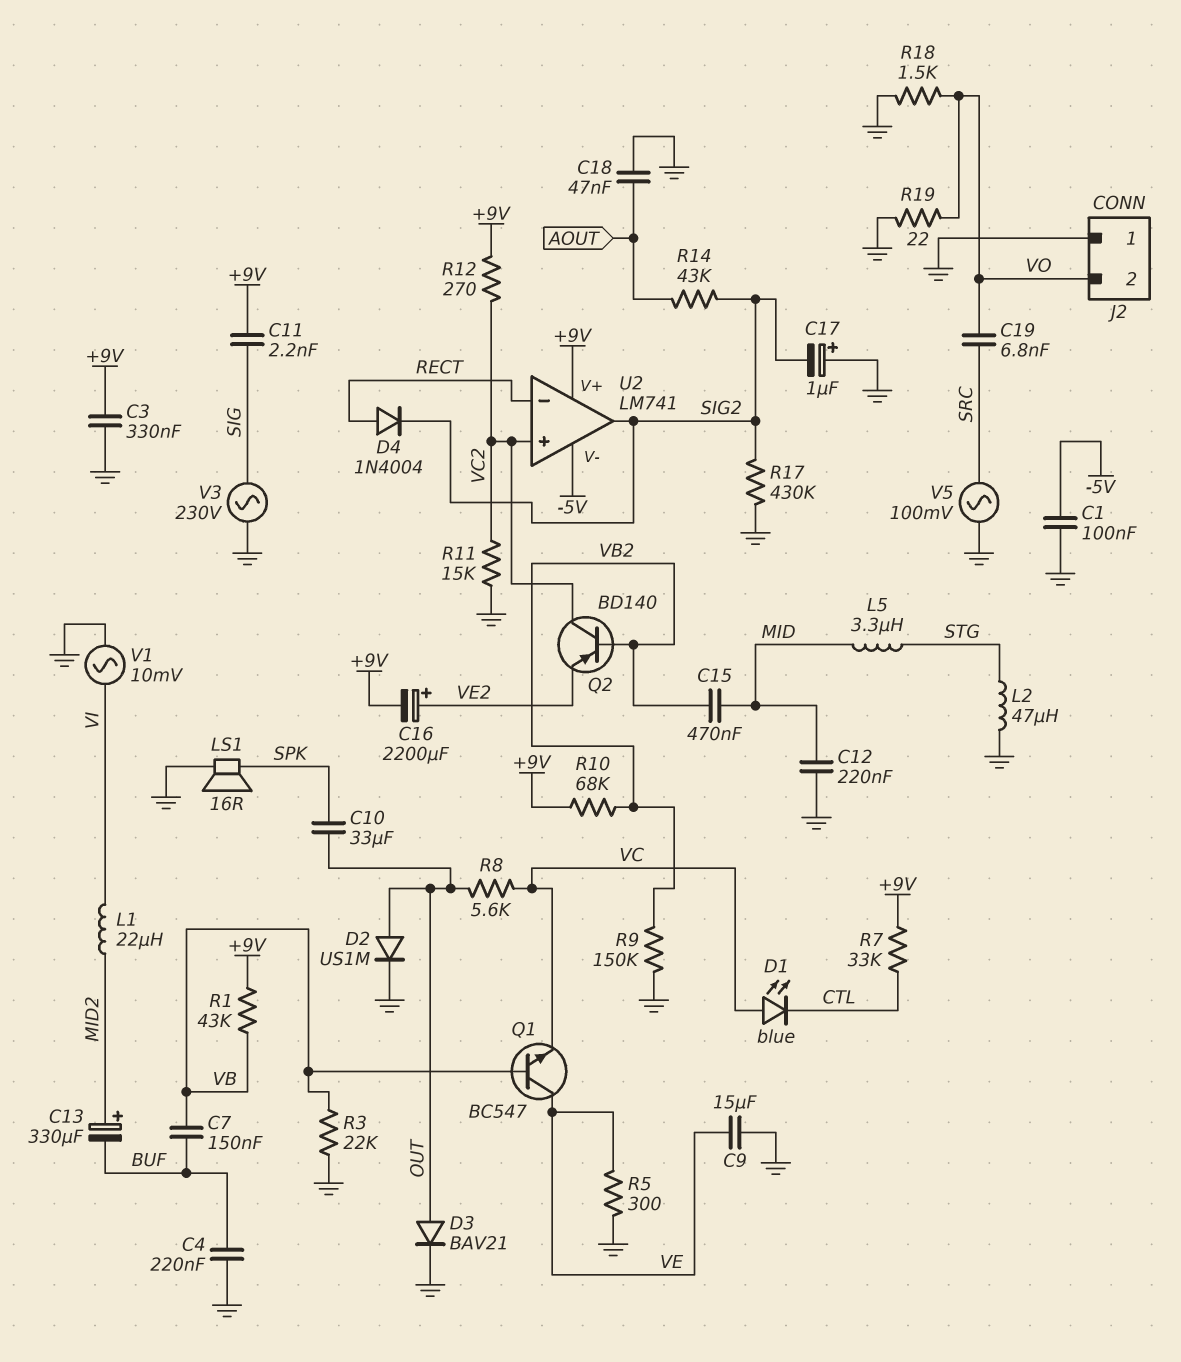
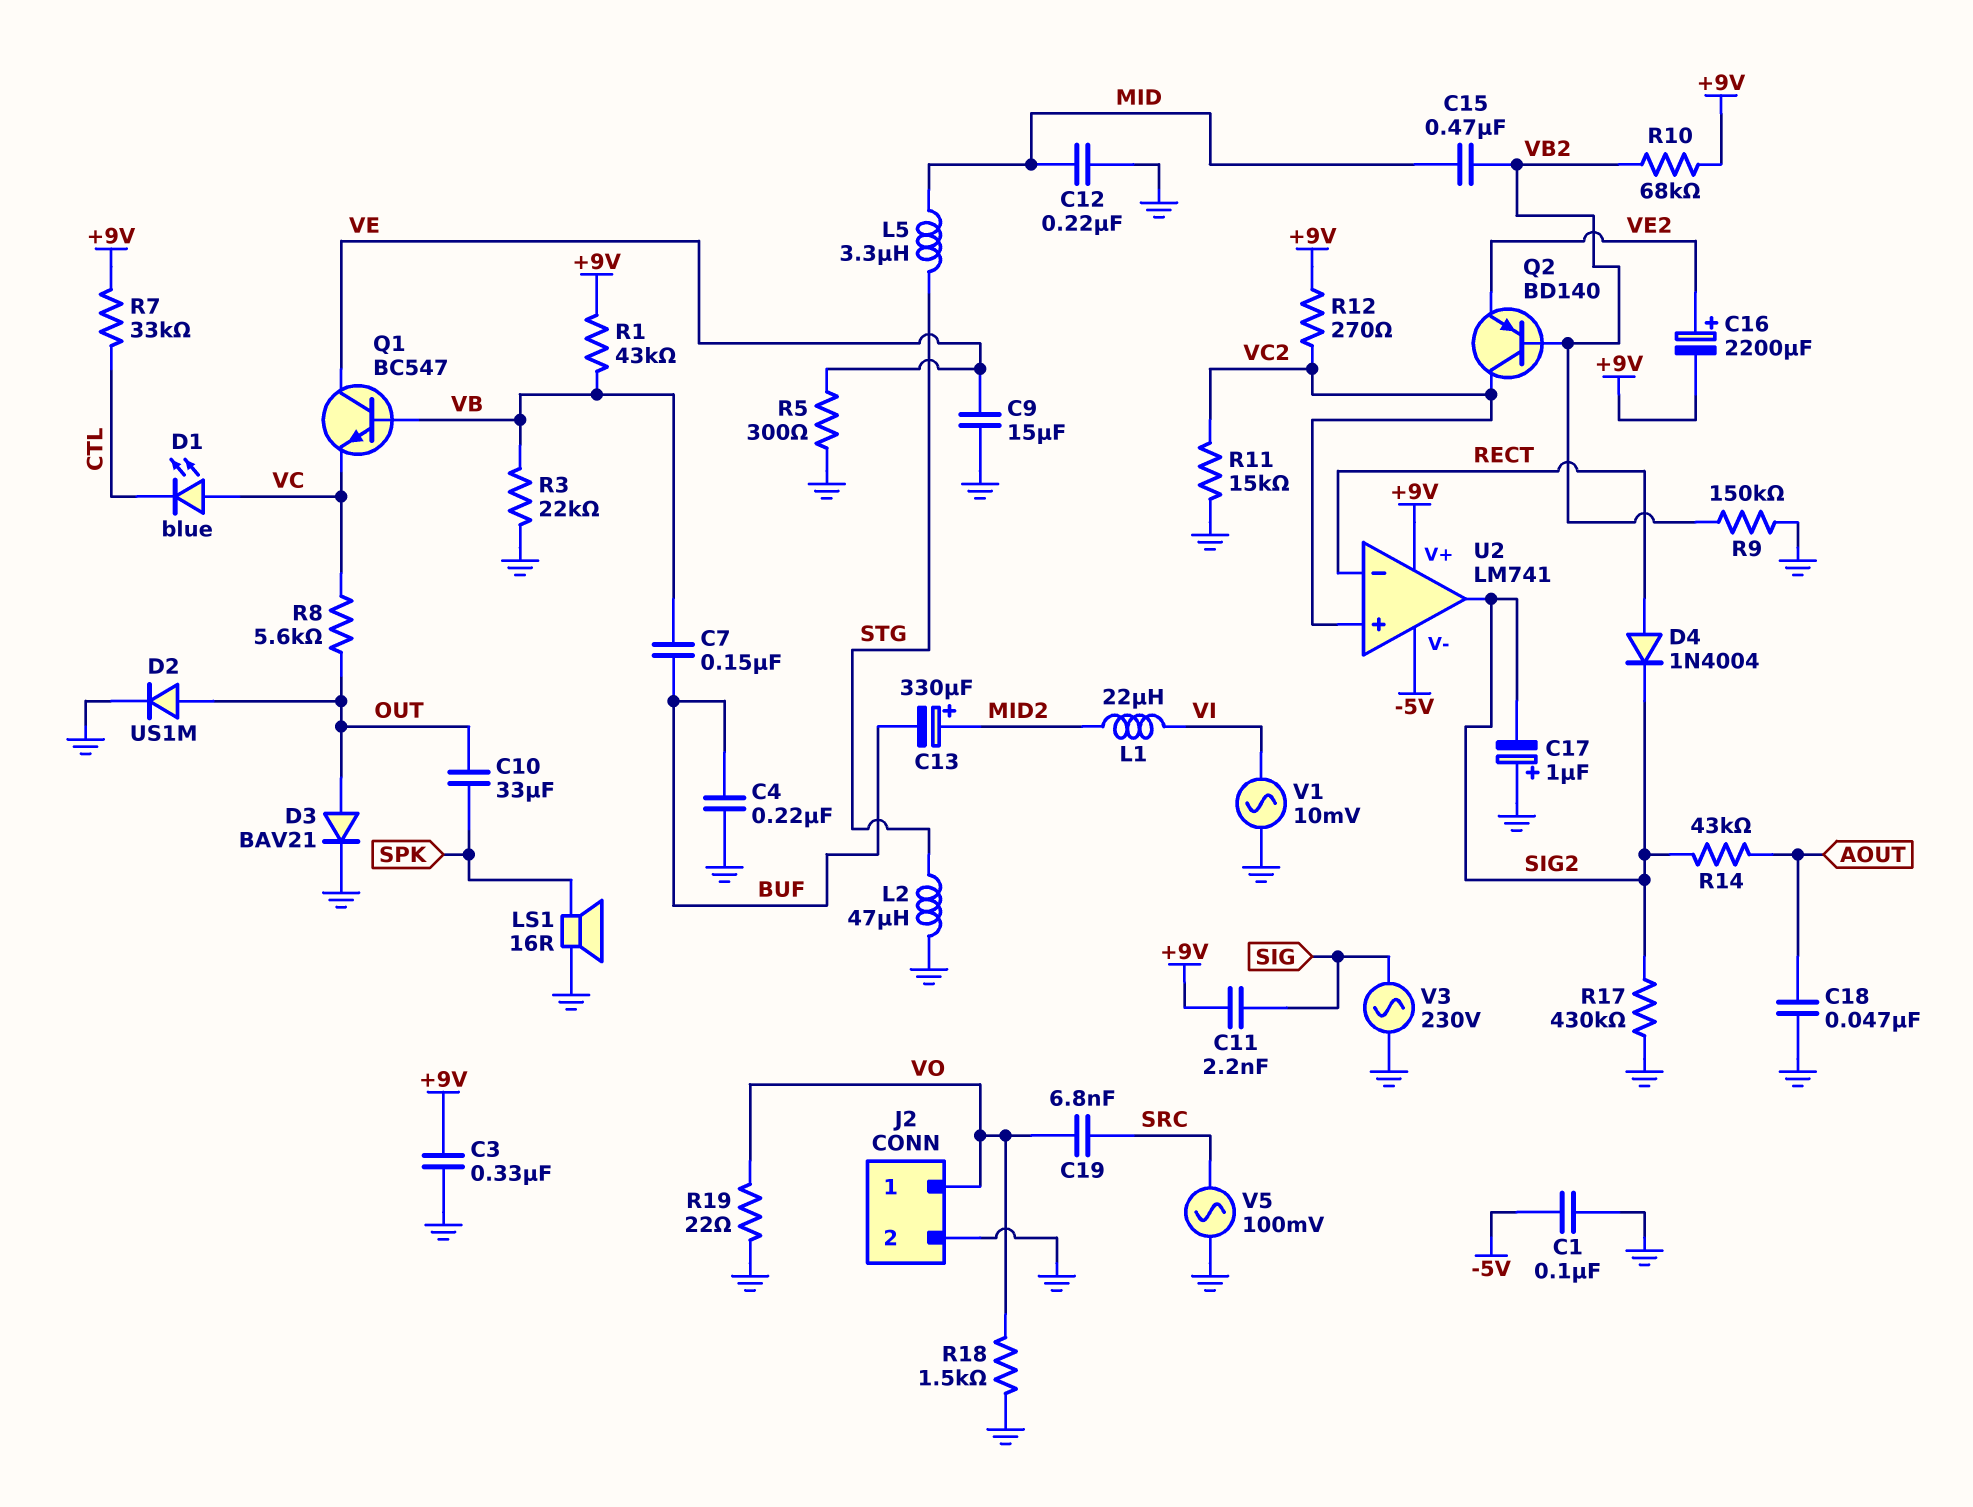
J2 pin 1: GND -> VO
J2 pin 2: VO -> GND

